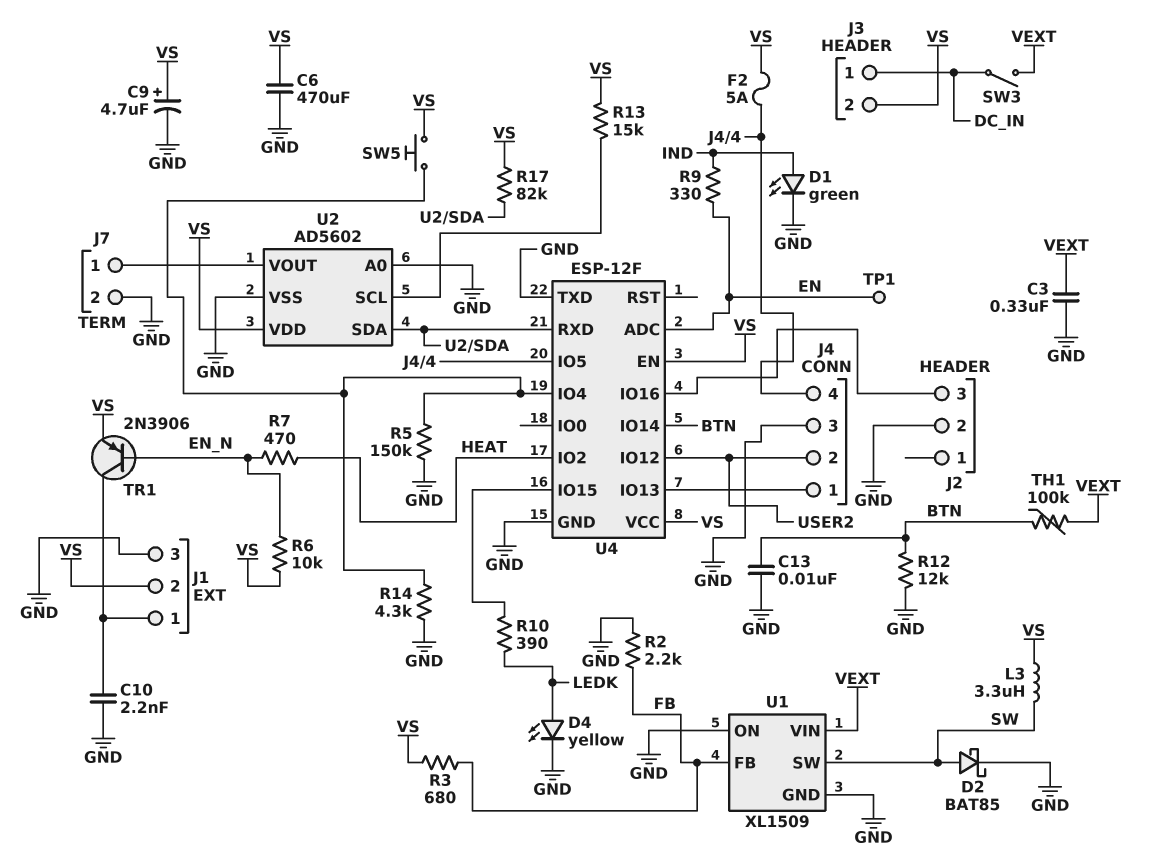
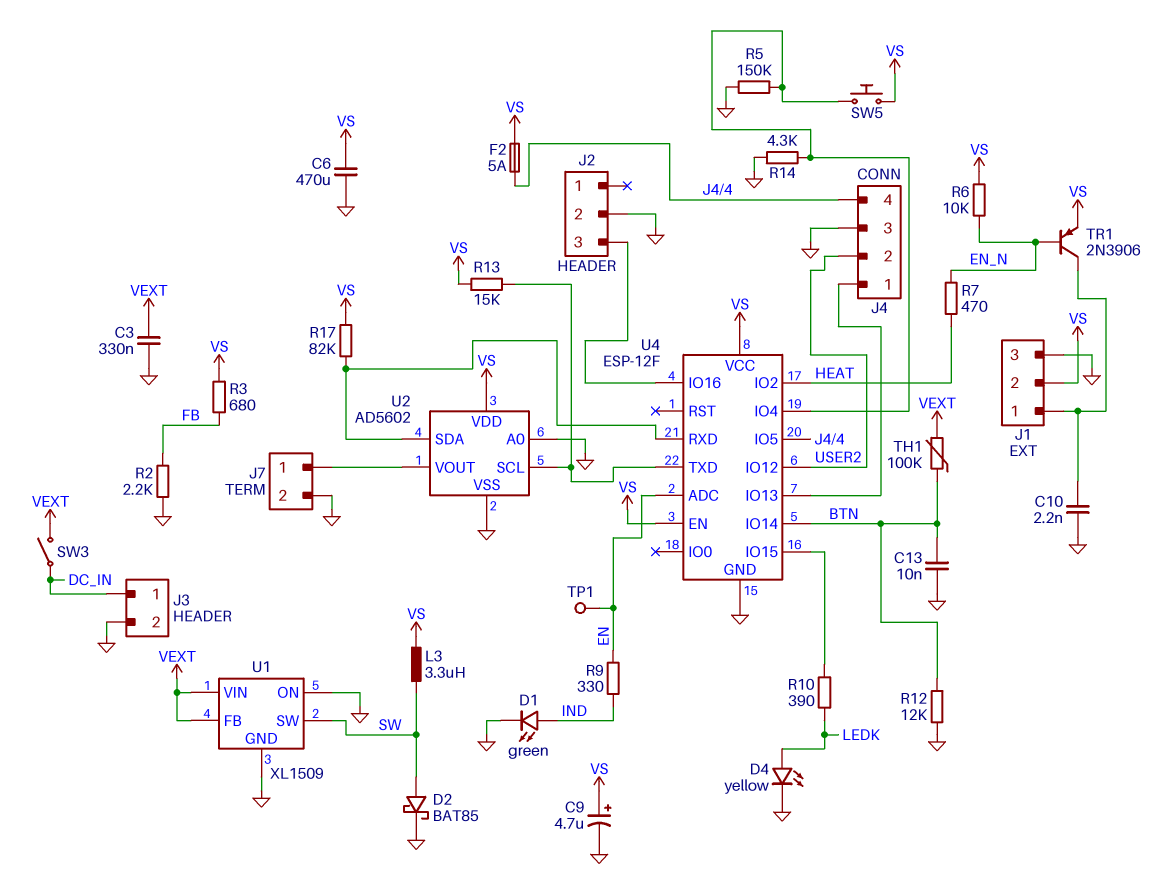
J3 pin 2: VS -> GND
U1 pin FB: FB -> VEXT
U4 pin TXD: GND -> U2/SCL

